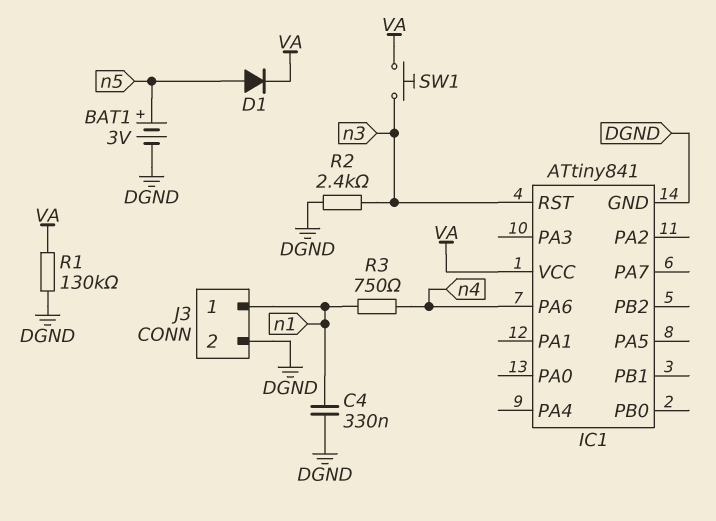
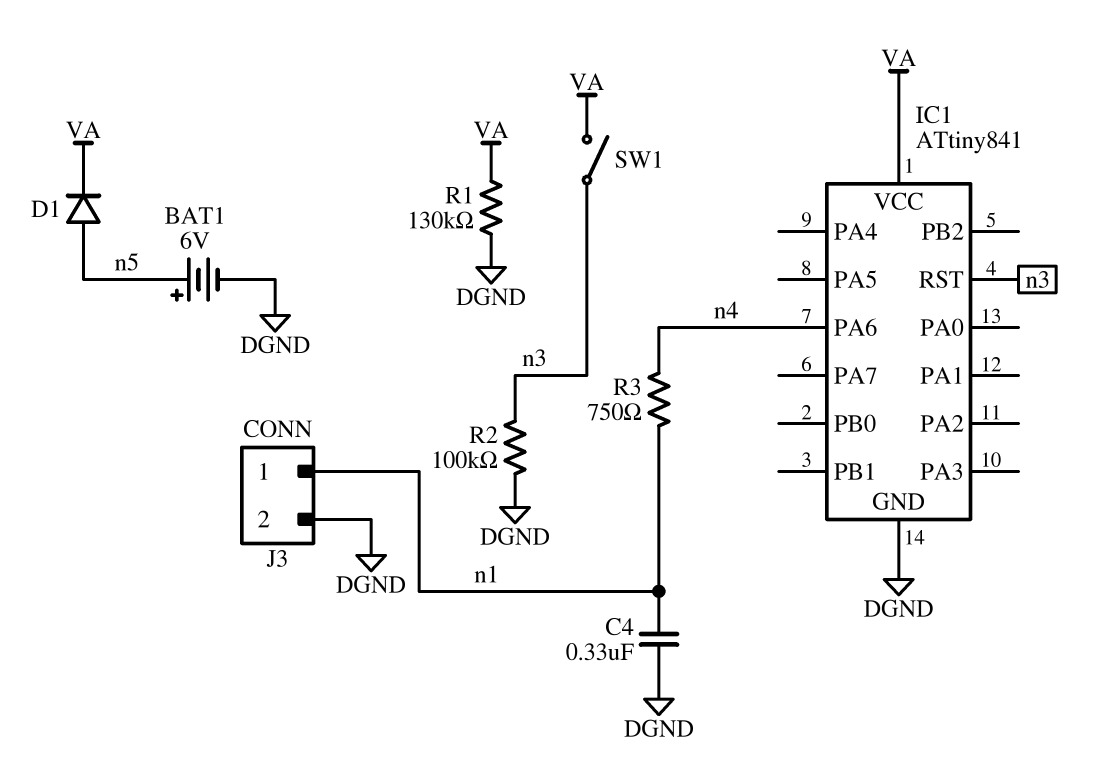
BAT1: 3V (plus n5, minus DGND) -> 6V (plus n5, minus DGND)
R2: 2.4k (DGND, n3) -> 100k (DGND, n3)
SW1: button (VA, n3) -> switch (VA, n3)

